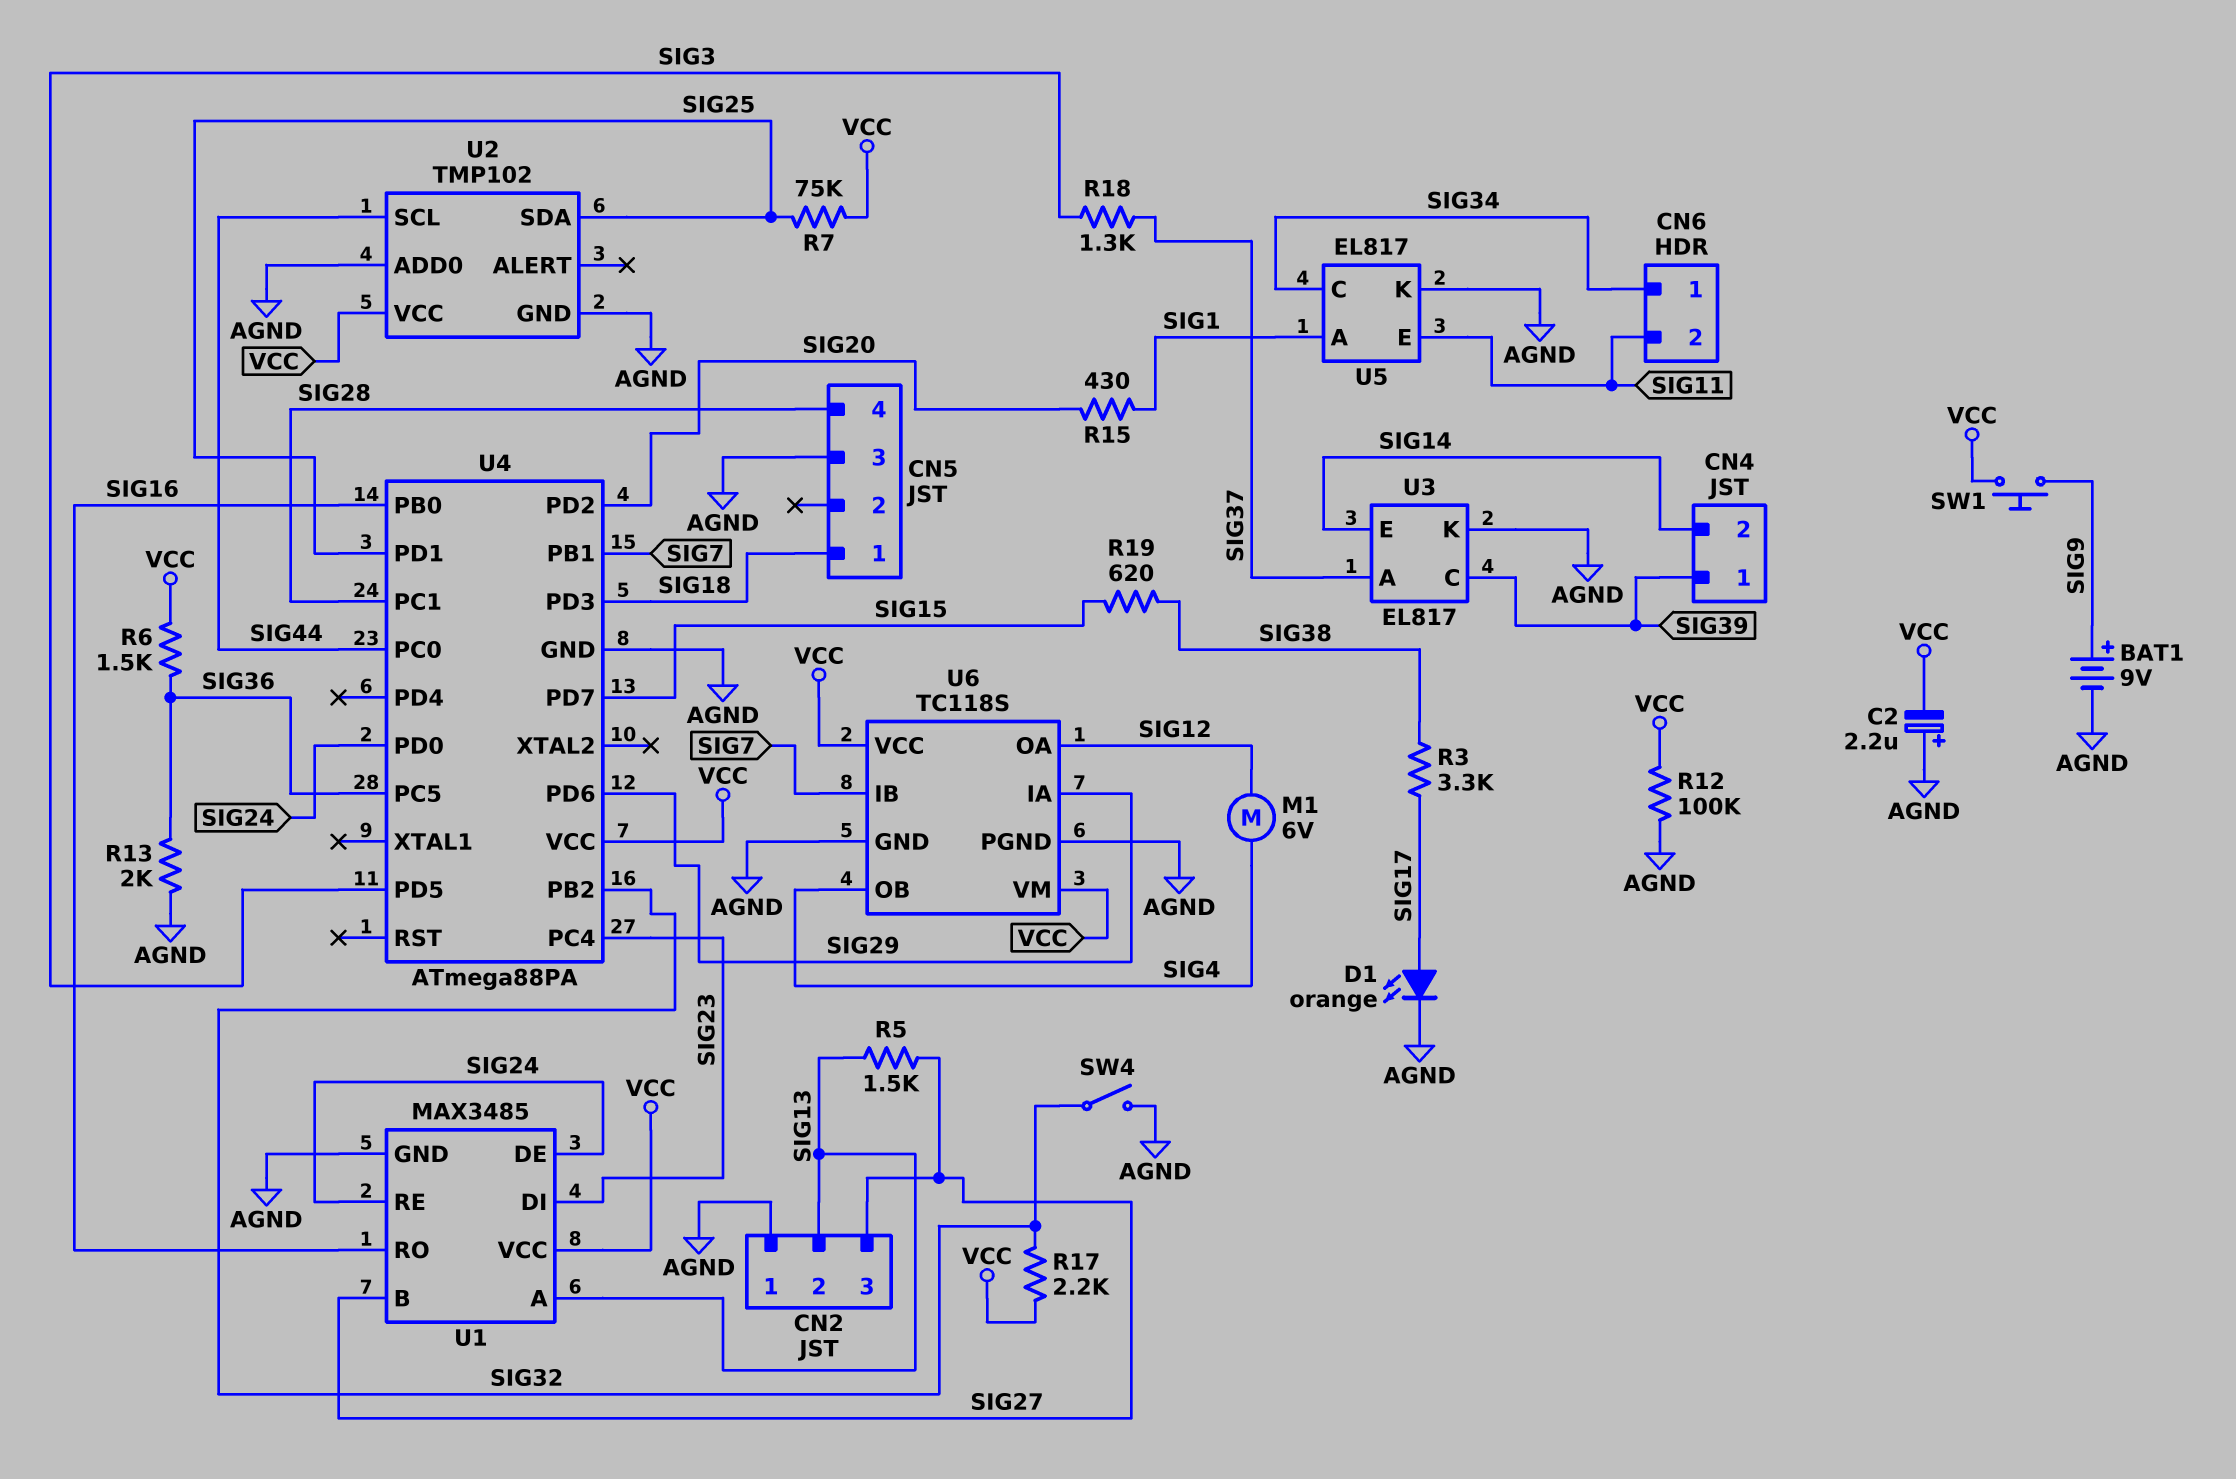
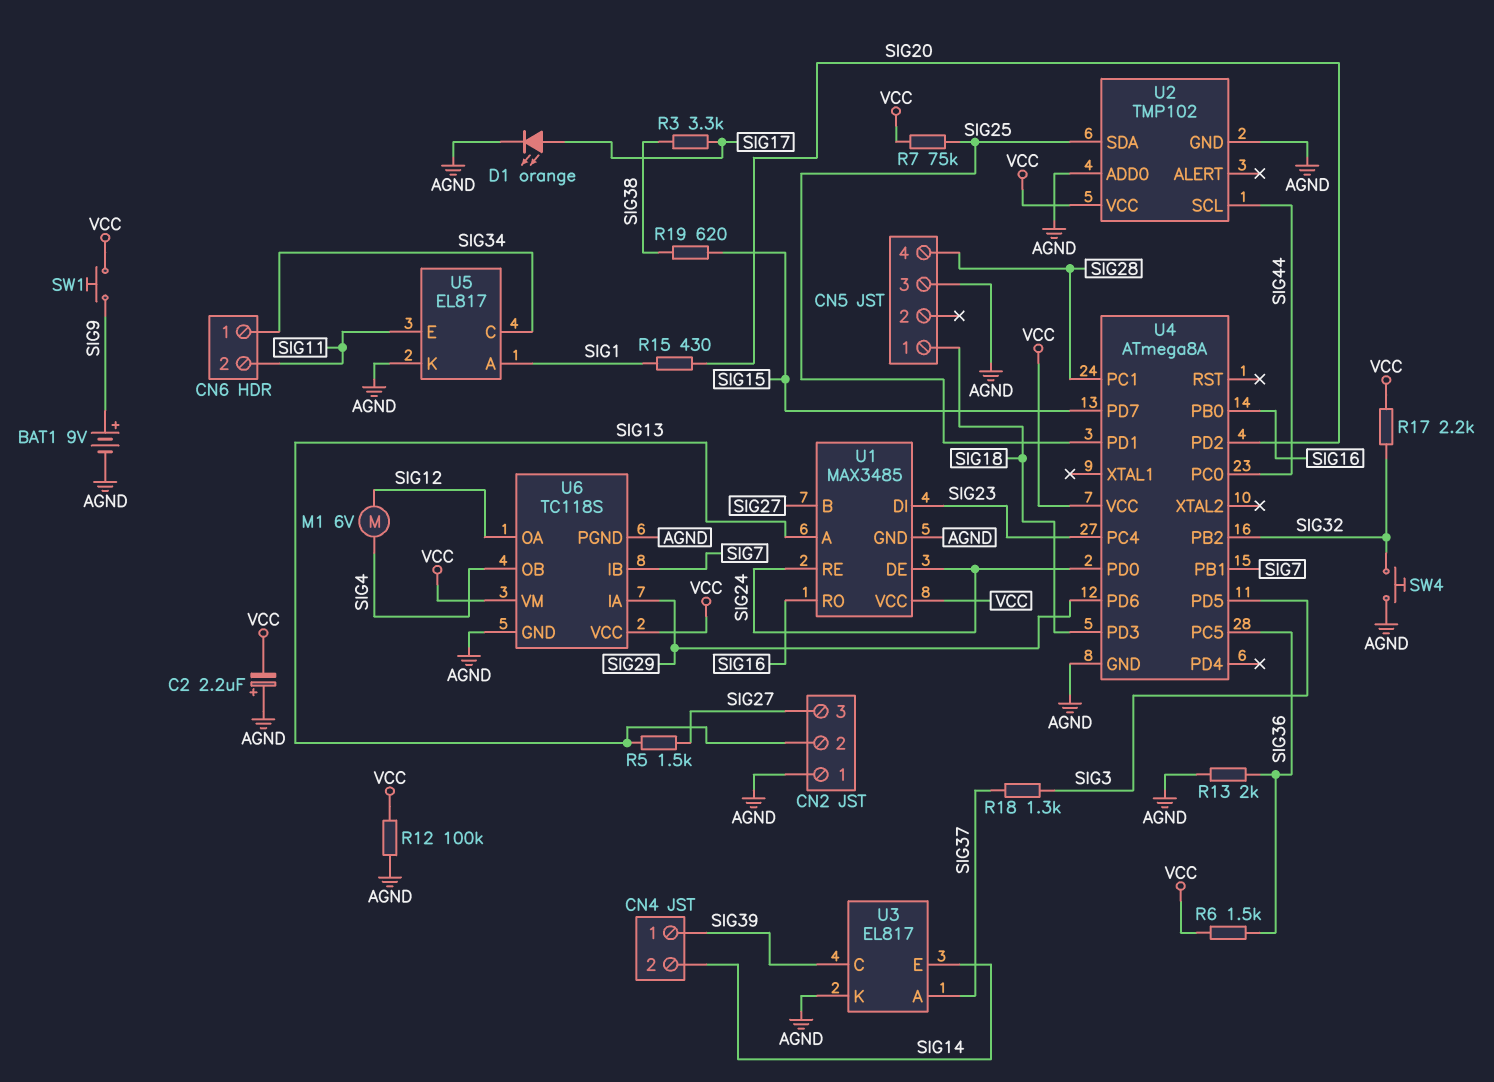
SW4: switch (AGND, SIG32) -> button (AGND, SIG32)
U4: ATmega88PA -> ATmega8A

